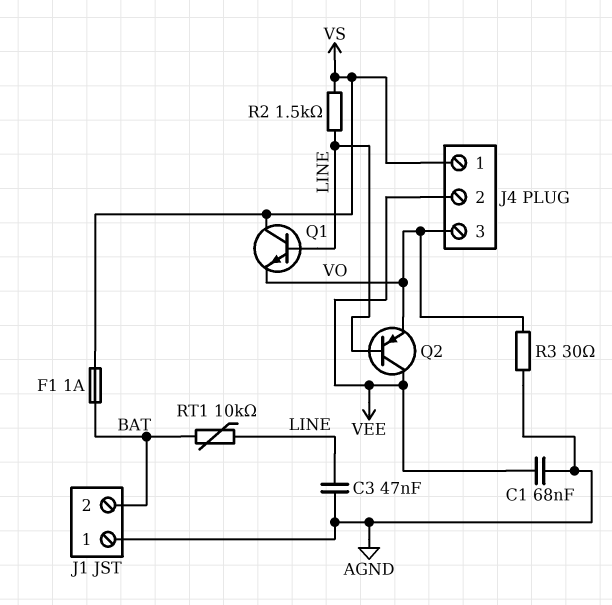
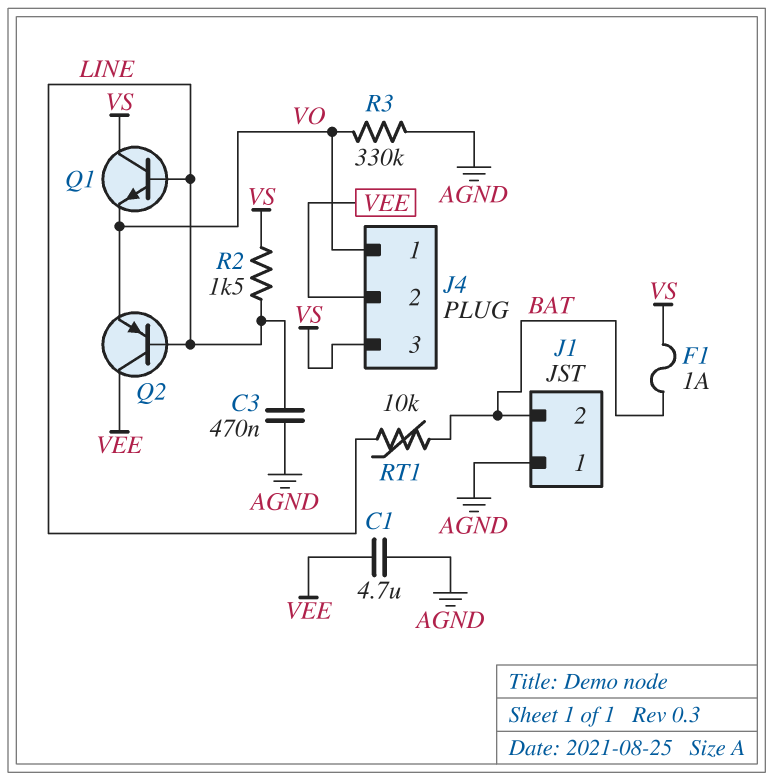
C1: 68nF (AGND, VEE) -> 4.7uF (AGND, VEE)
C3: 47nF (AGND, LINE) -> 470nF (AGND, LINE)
J4 pin 1: VS -> VO
J4 pin 3: VO -> VS
R3: 30 (AGND, VO) -> 330k (AGND, VO)

